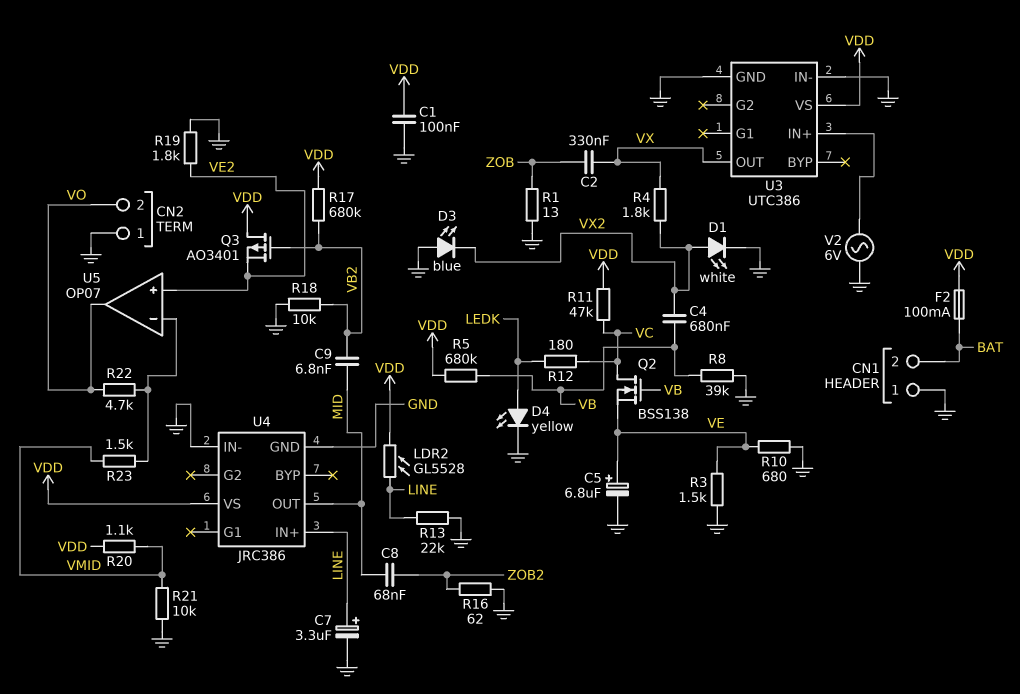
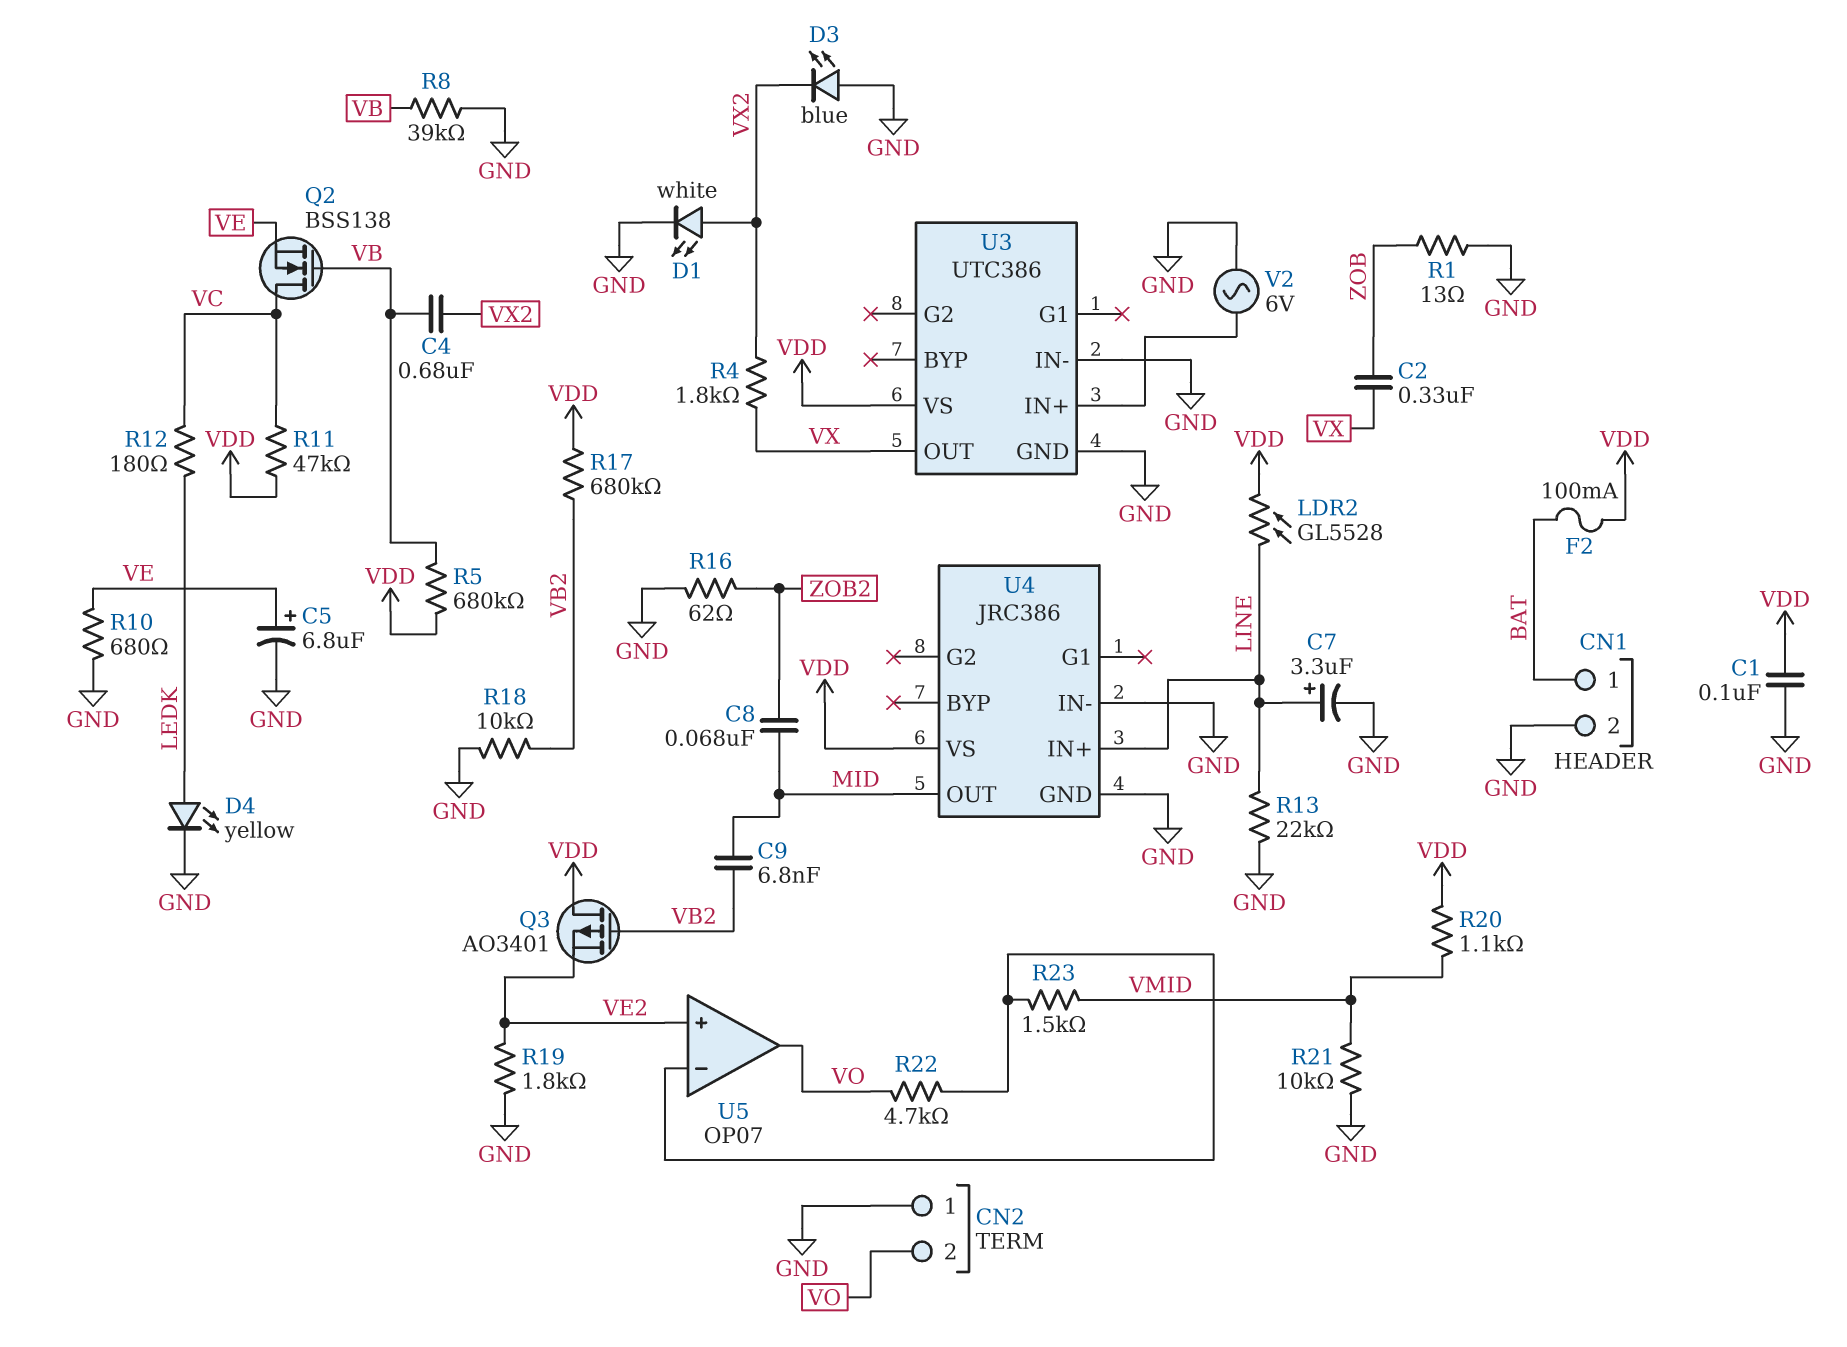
CN1 pin 1: GND -> BAT
CN1 pin 2: BAT -> GND
R3: 1.5k (GND, VE) -> none

